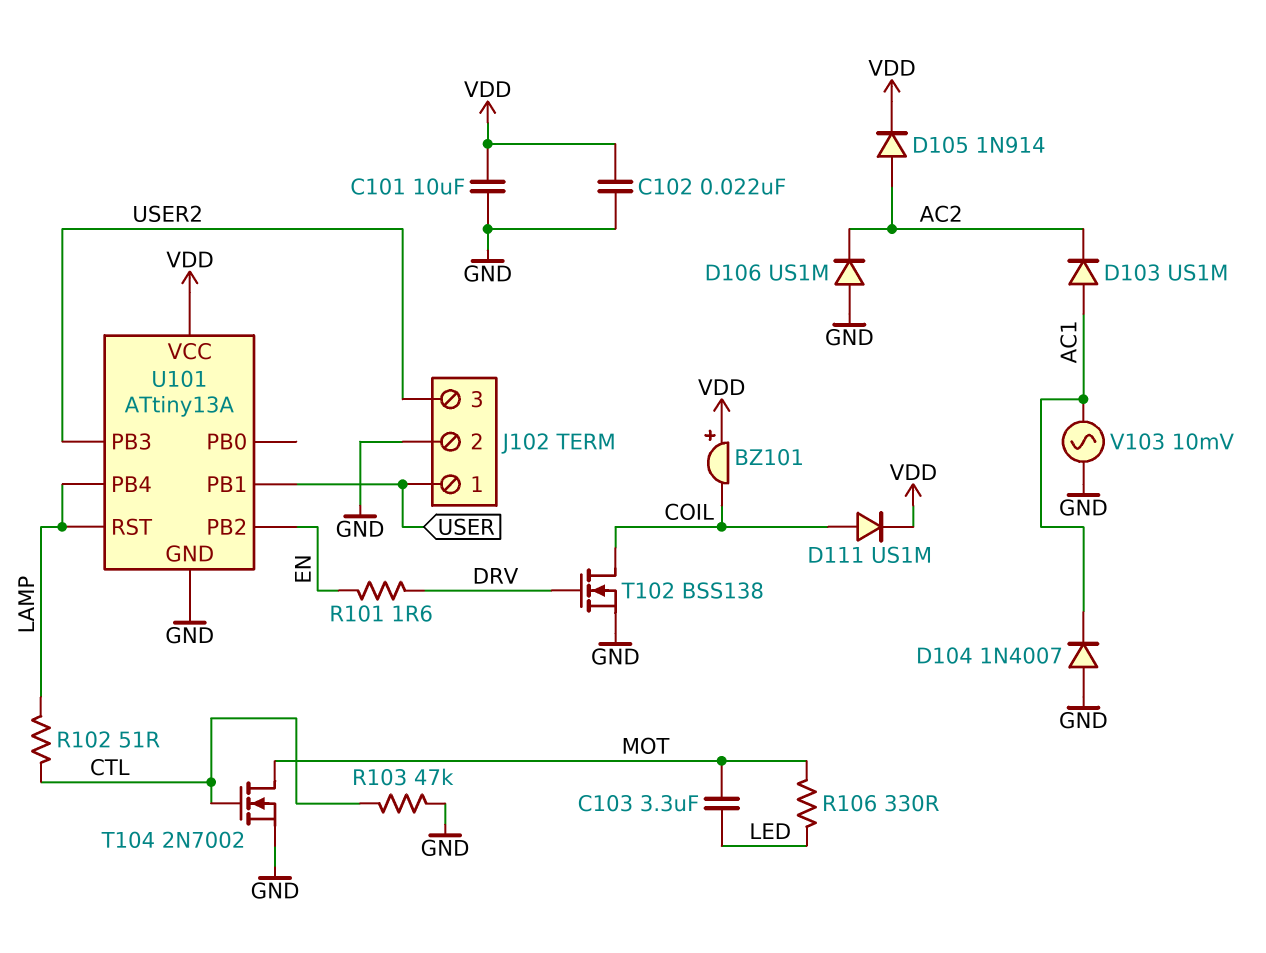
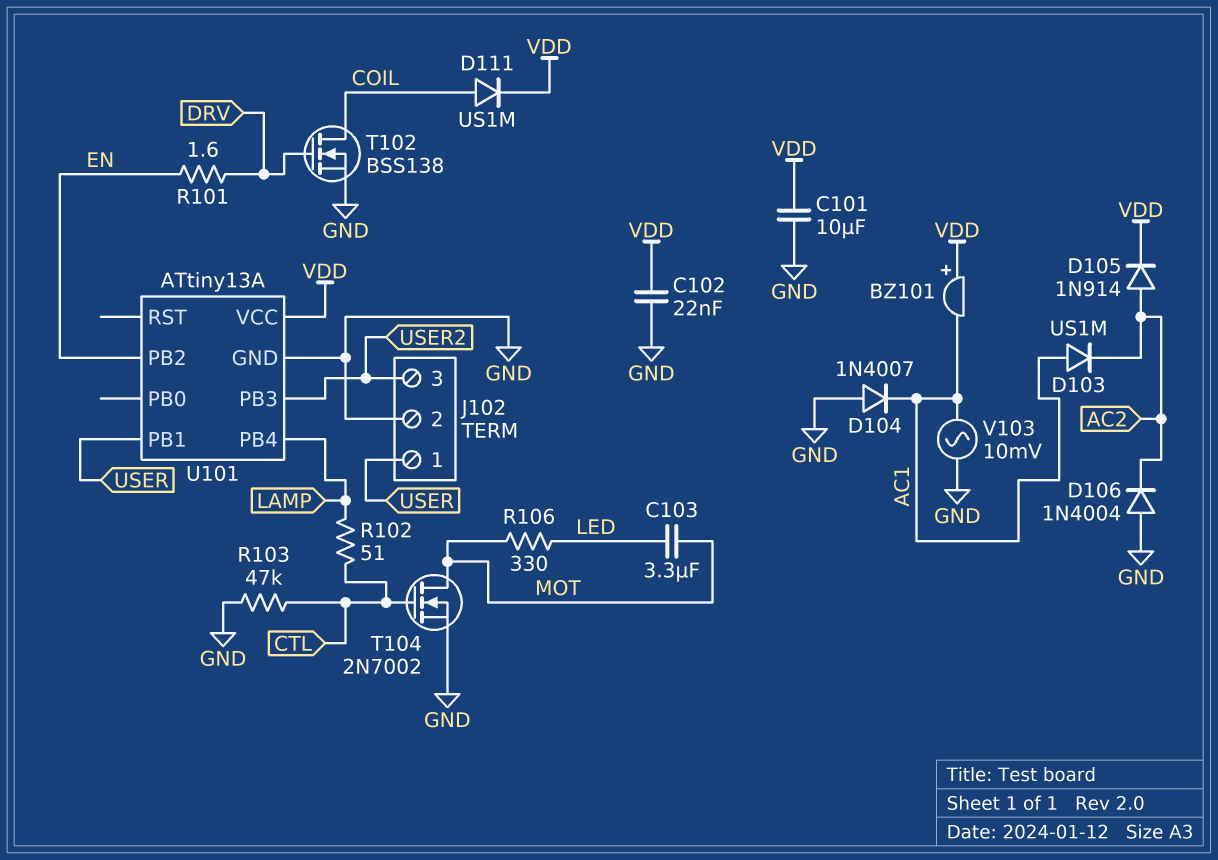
BZ101: buzzer (plus VDD, minus COIL) -> buzzer (plus VDD, minus AC1)
D106: diode US1M (A GND, K AC2) -> diode 1N4004 (A GND, K AC2)
U101 pin RST: LAMP -> none

